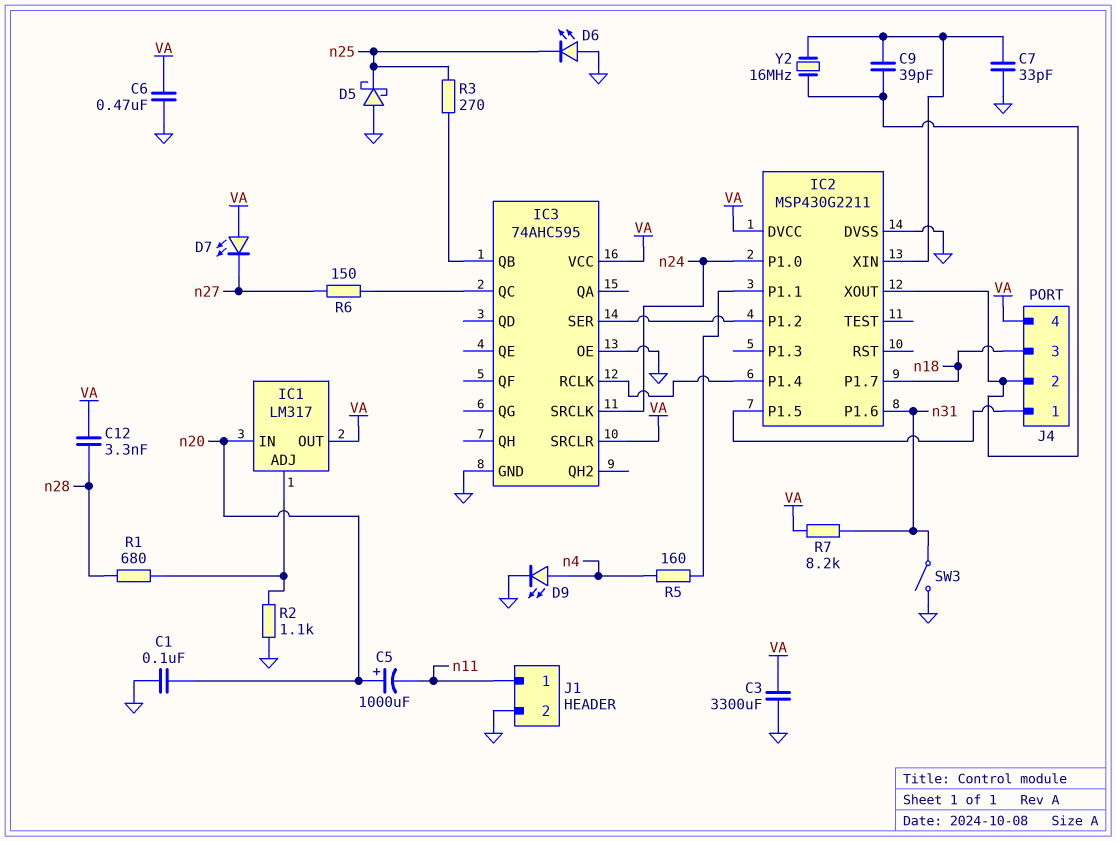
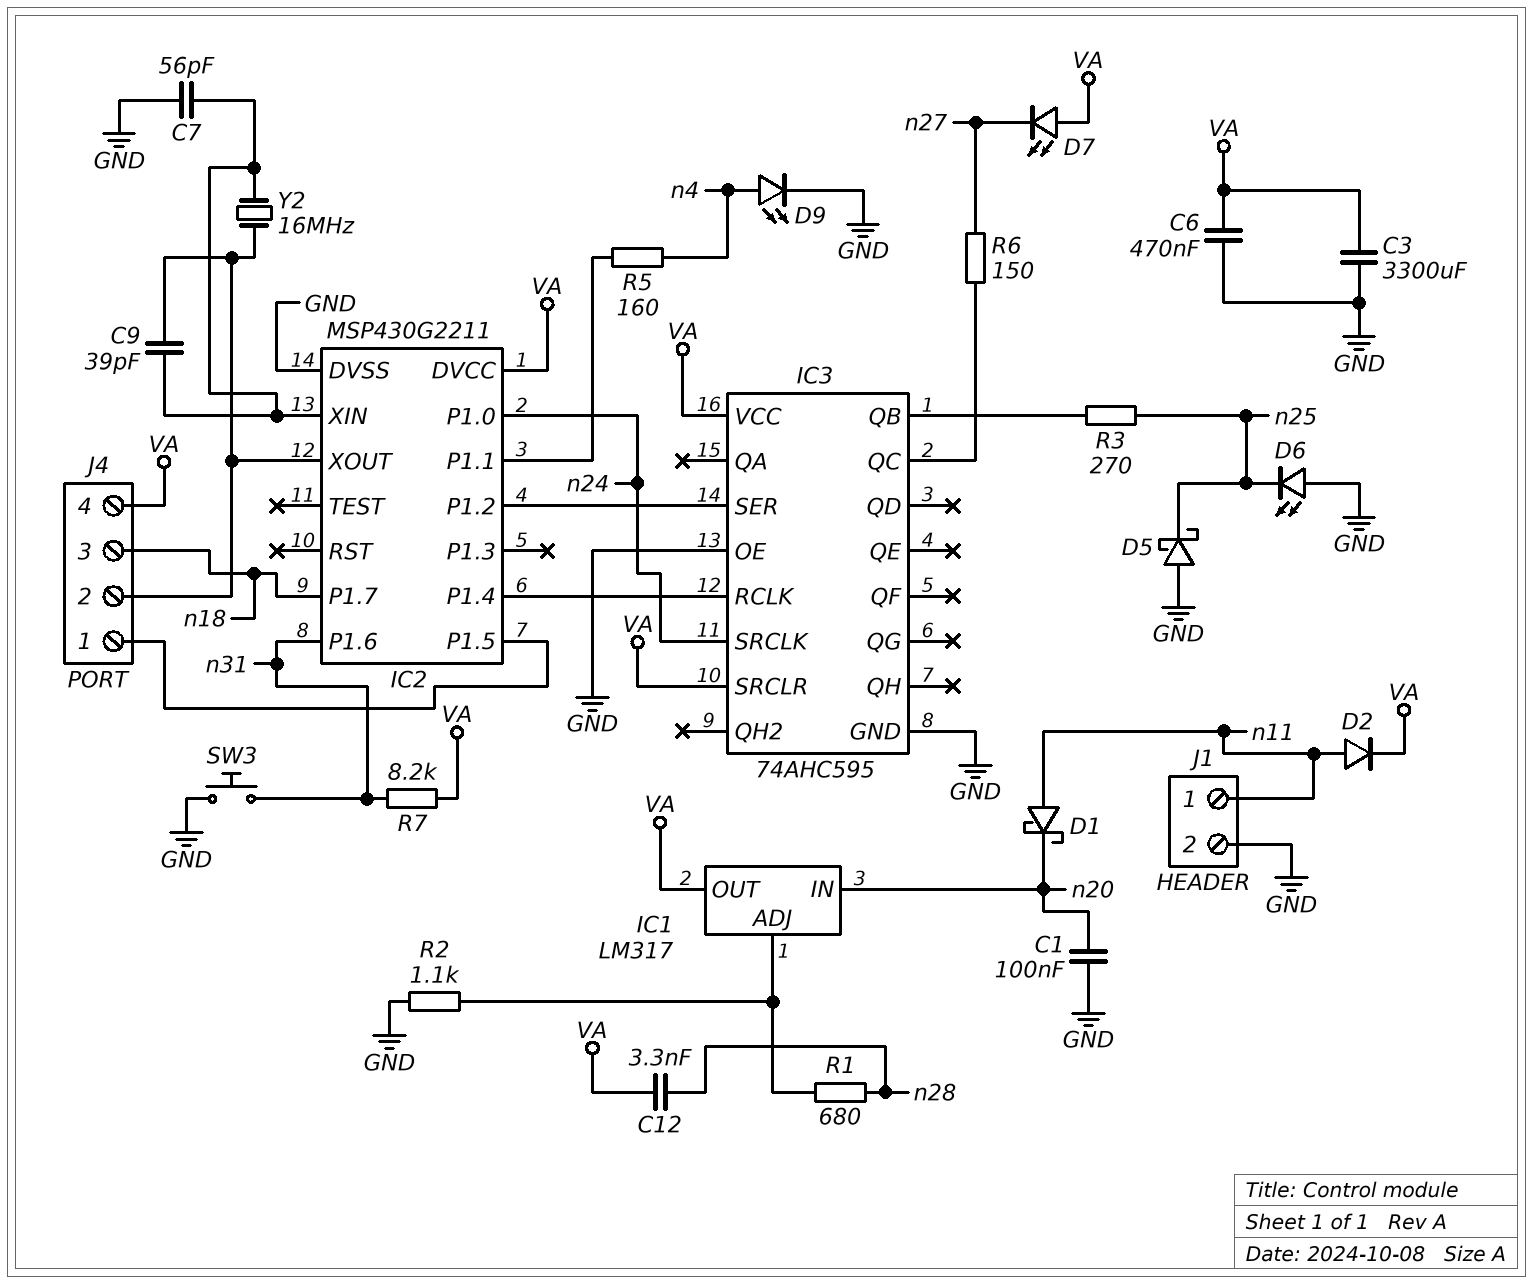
C5: 1000uF (plus n20, minus n11) -> none
C7: 33pF (GND, IC2/XIN) -> 56pF (GND, IC2/XIN)
D1: none -> schottky (A n11, K n20)
D2: none -> diode (A n11, K VA)
SW3: switch (GND, n31) -> button (GND, n31)

